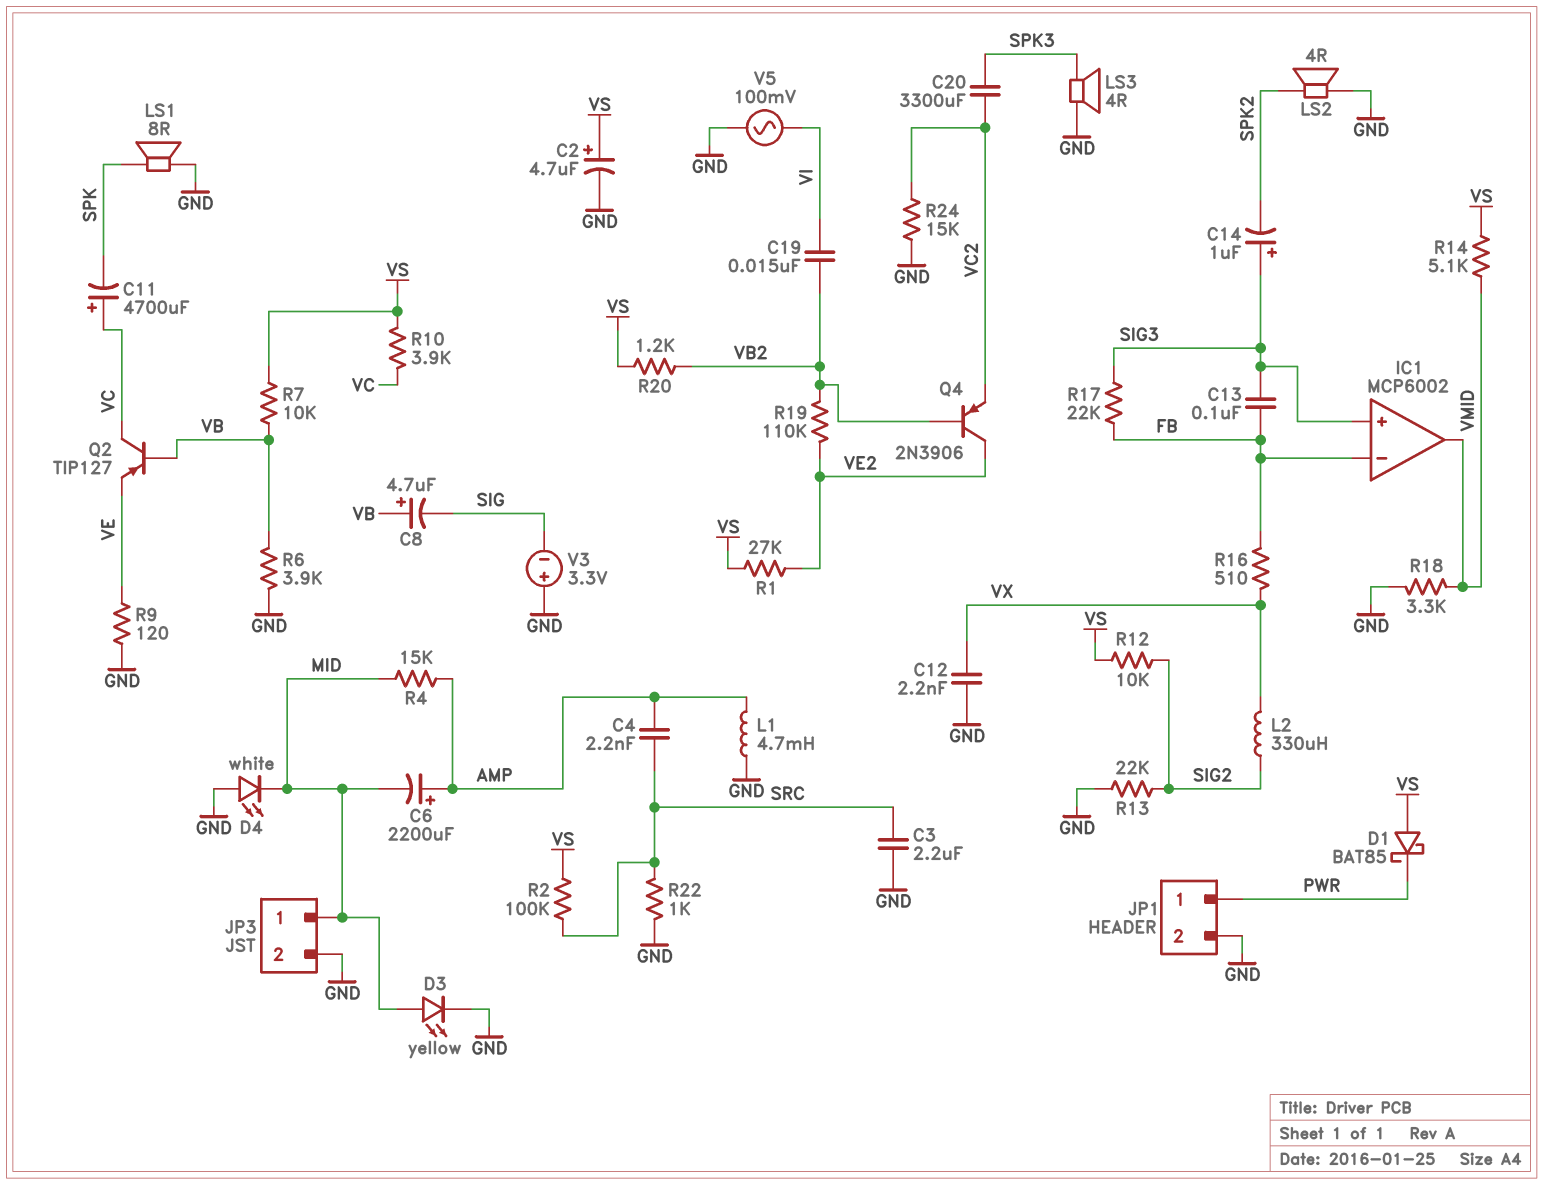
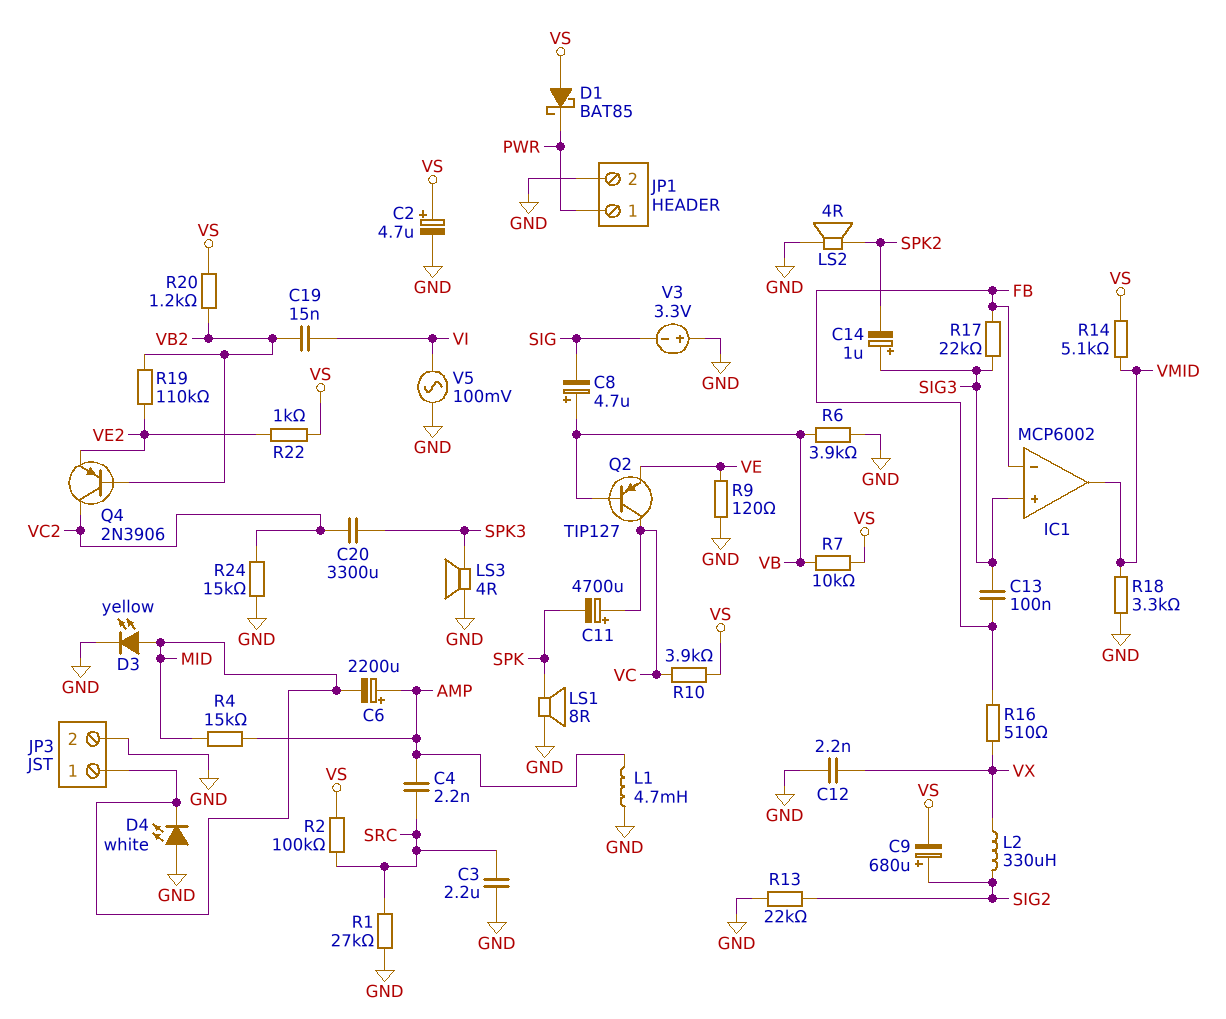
C9: none -> 680uF (plus SIG2, minus VS)
Q4: PNP 2N3906 (B VB2, C VE2, E VC2) -> PNP 2N3906 (B VB2, C VC2, E VE2)
R1: 27k (VE2, VS) -> 27k (GND, SRC)
R12: 10k (SIG2, VS) -> none
R22: 1k (GND, SRC) -> 1k (VE2, VS)

